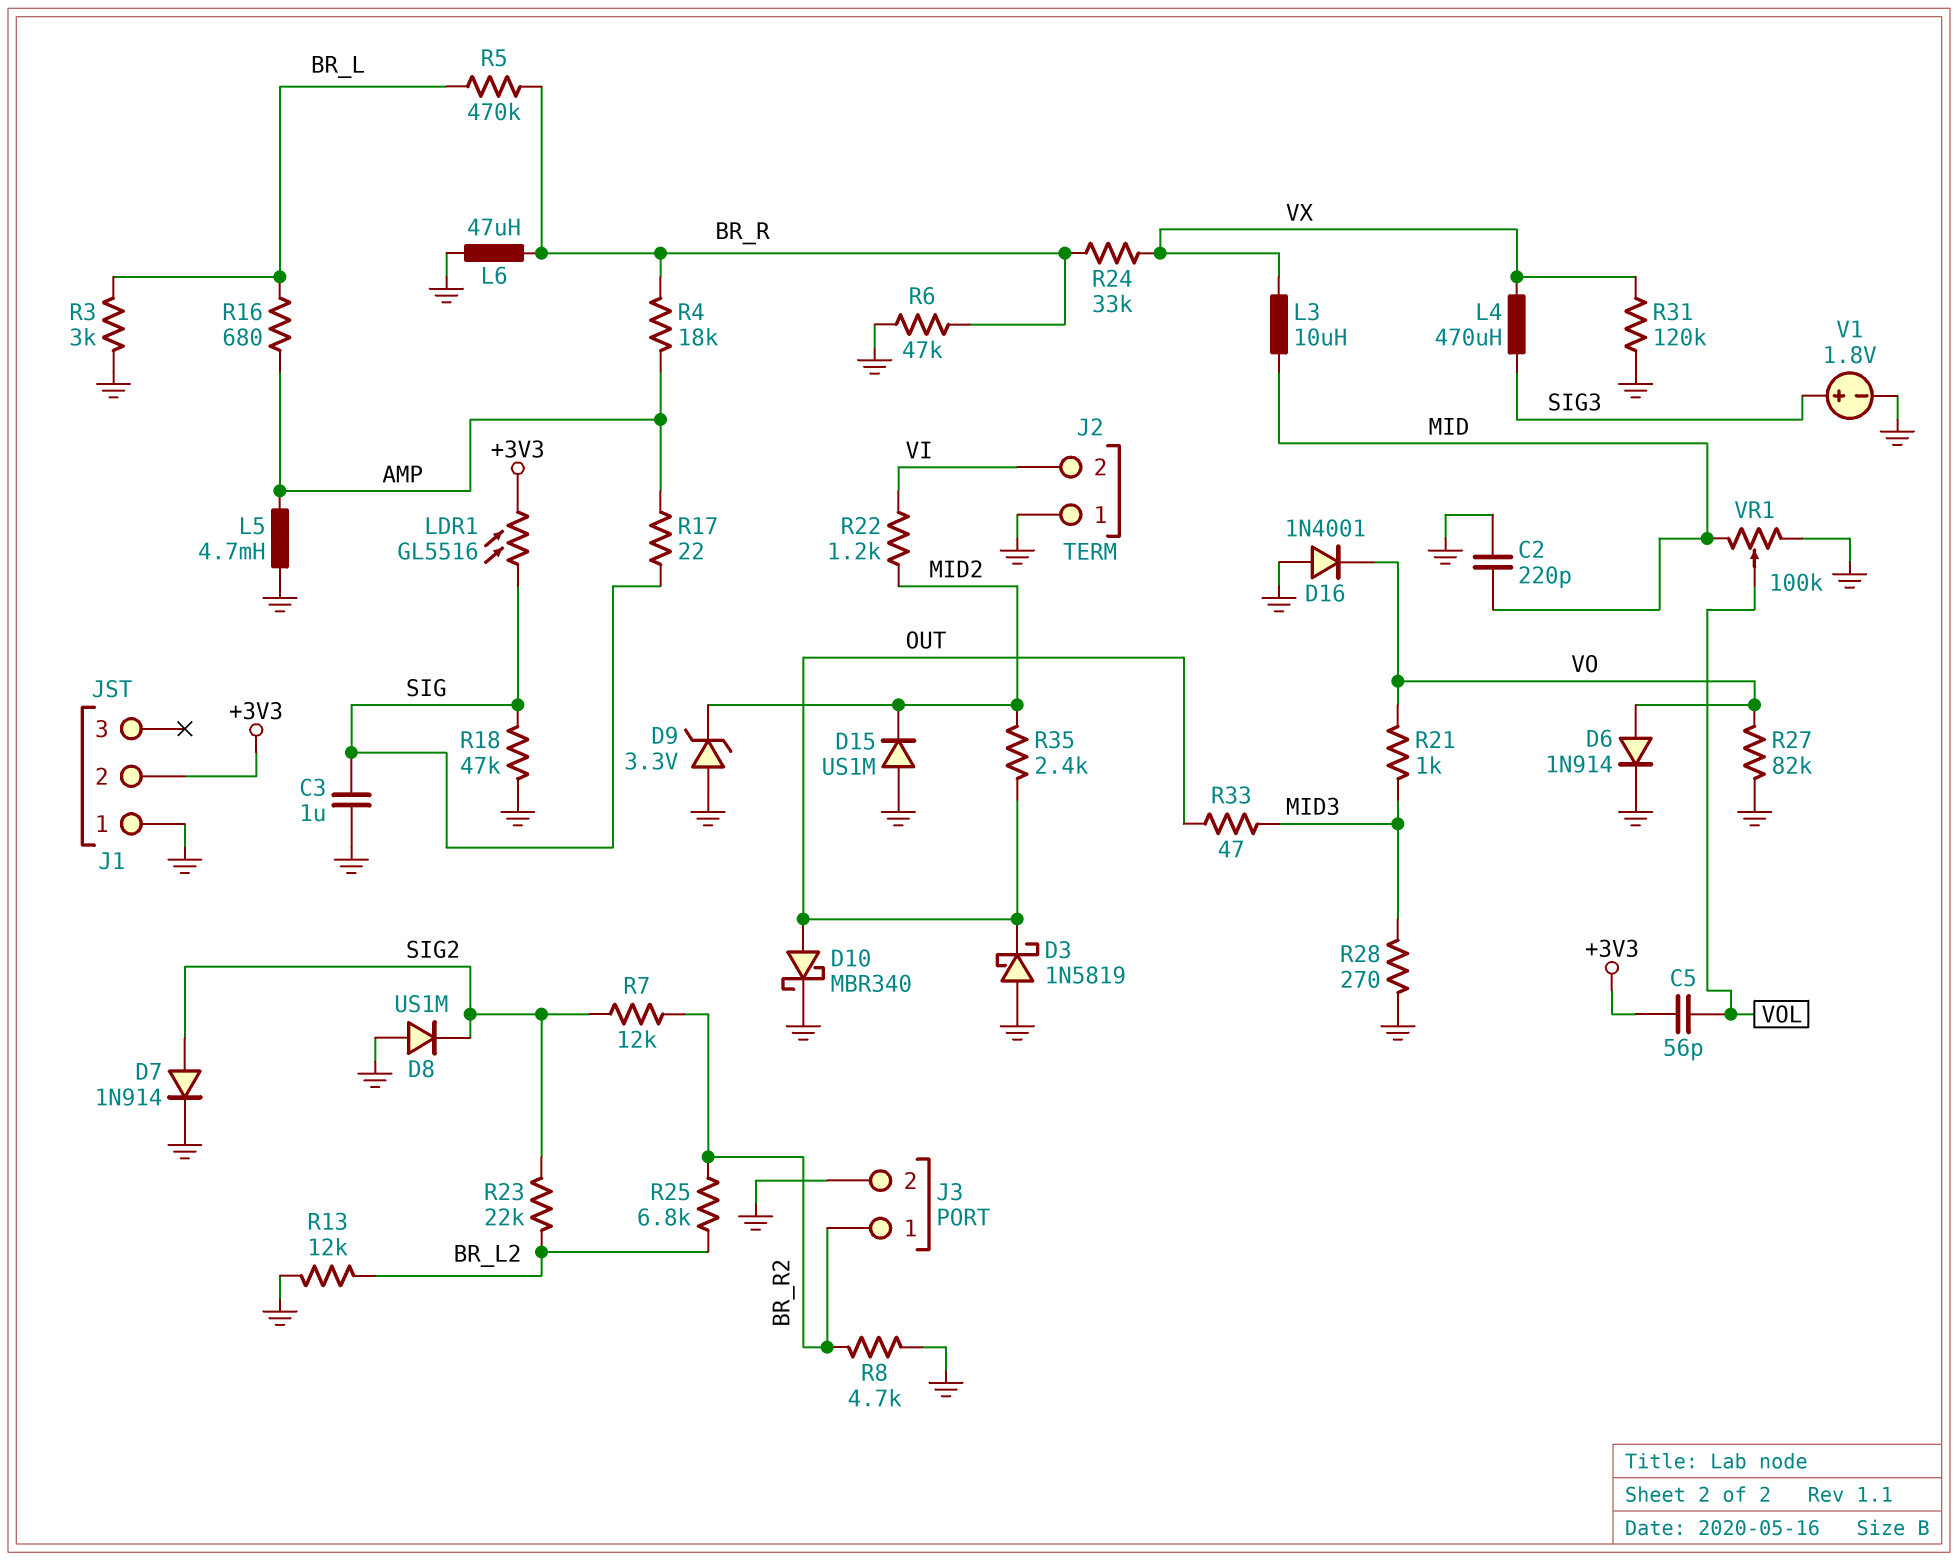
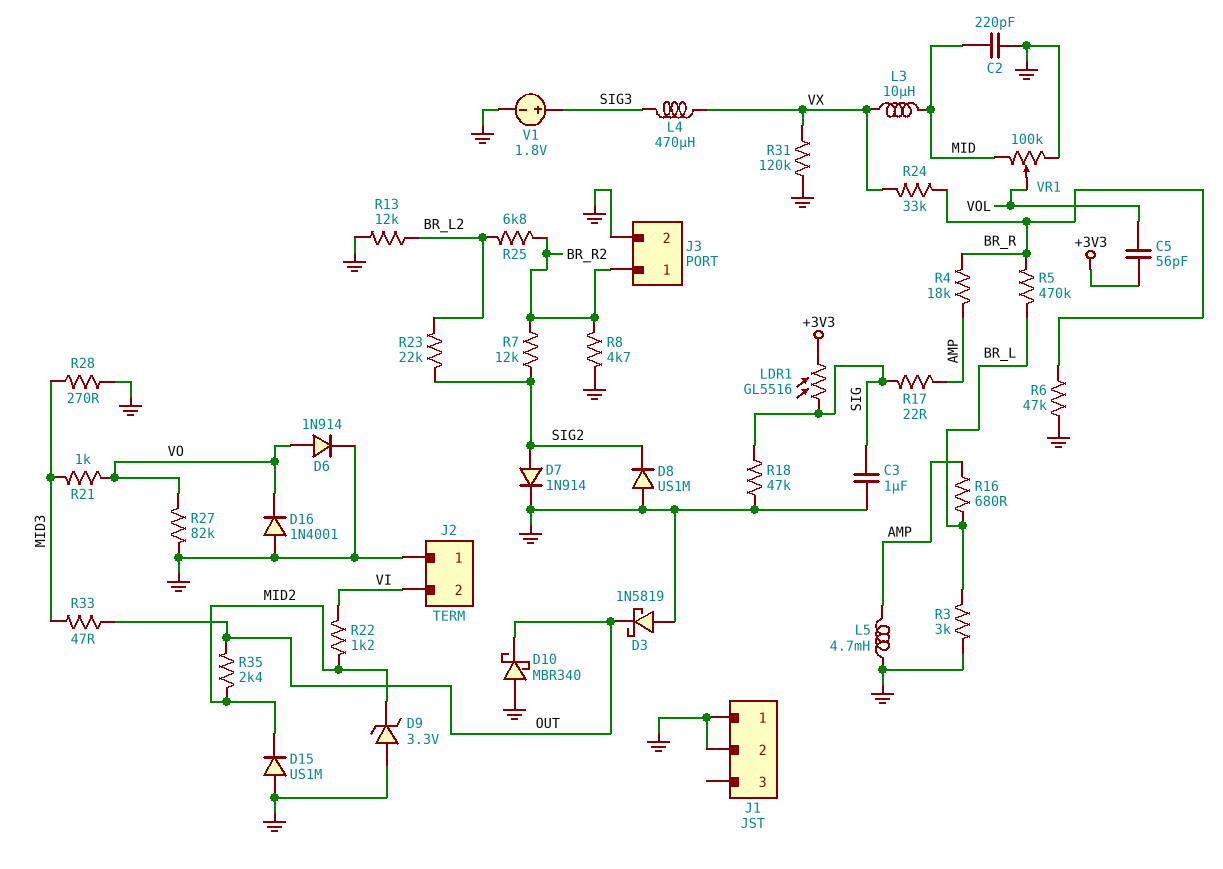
D10: schottky MBR340 (A OUT, K GND) -> schottky MBR340 (A GND, K OUT)
J1 pin 2: +3V3 -> GND
L6: 47uH (BR_R, GND) -> none

